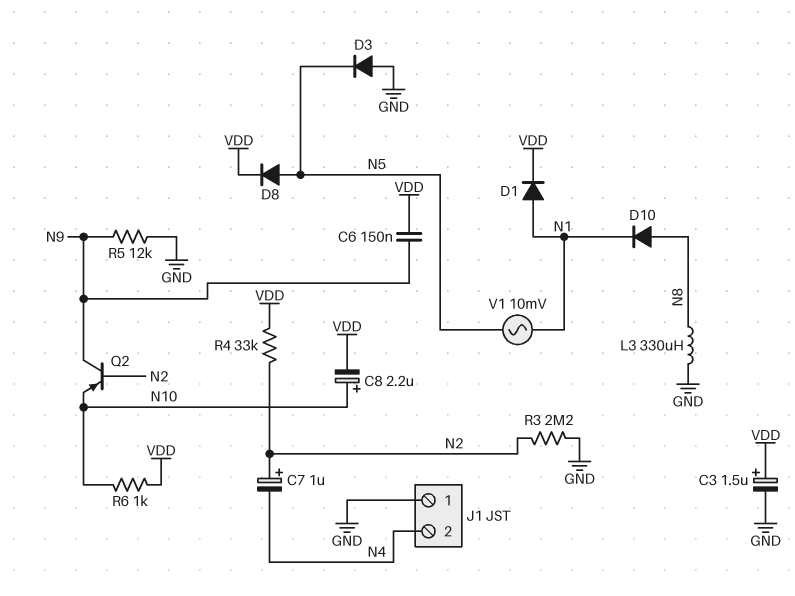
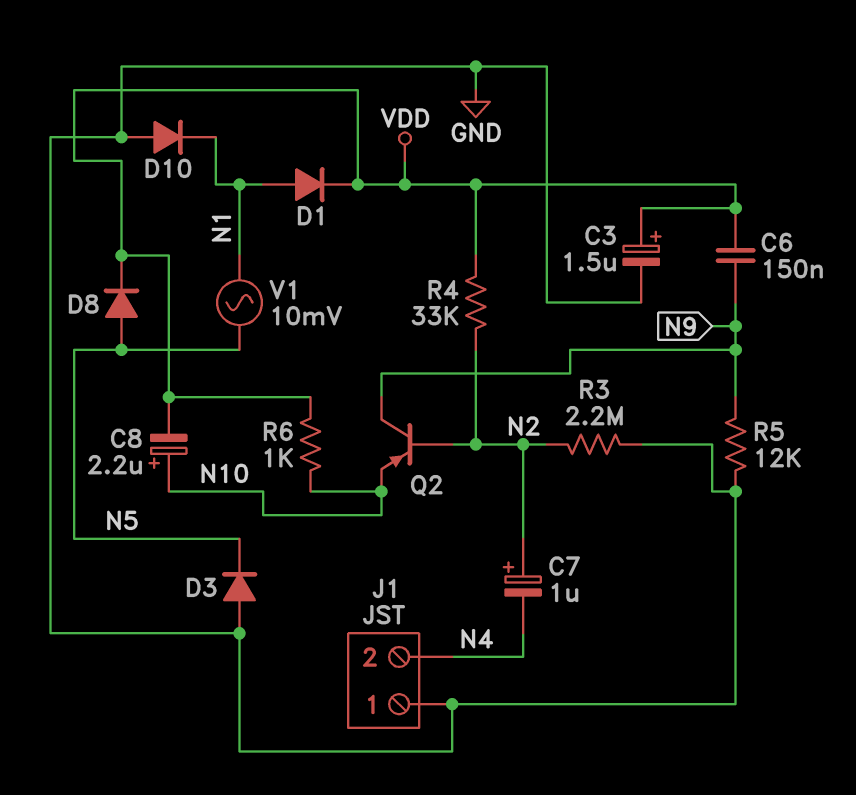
D10: diode (A N8, K N1) -> diode (A GND, K N1)
L3: 330uH (GND, N8) -> none

